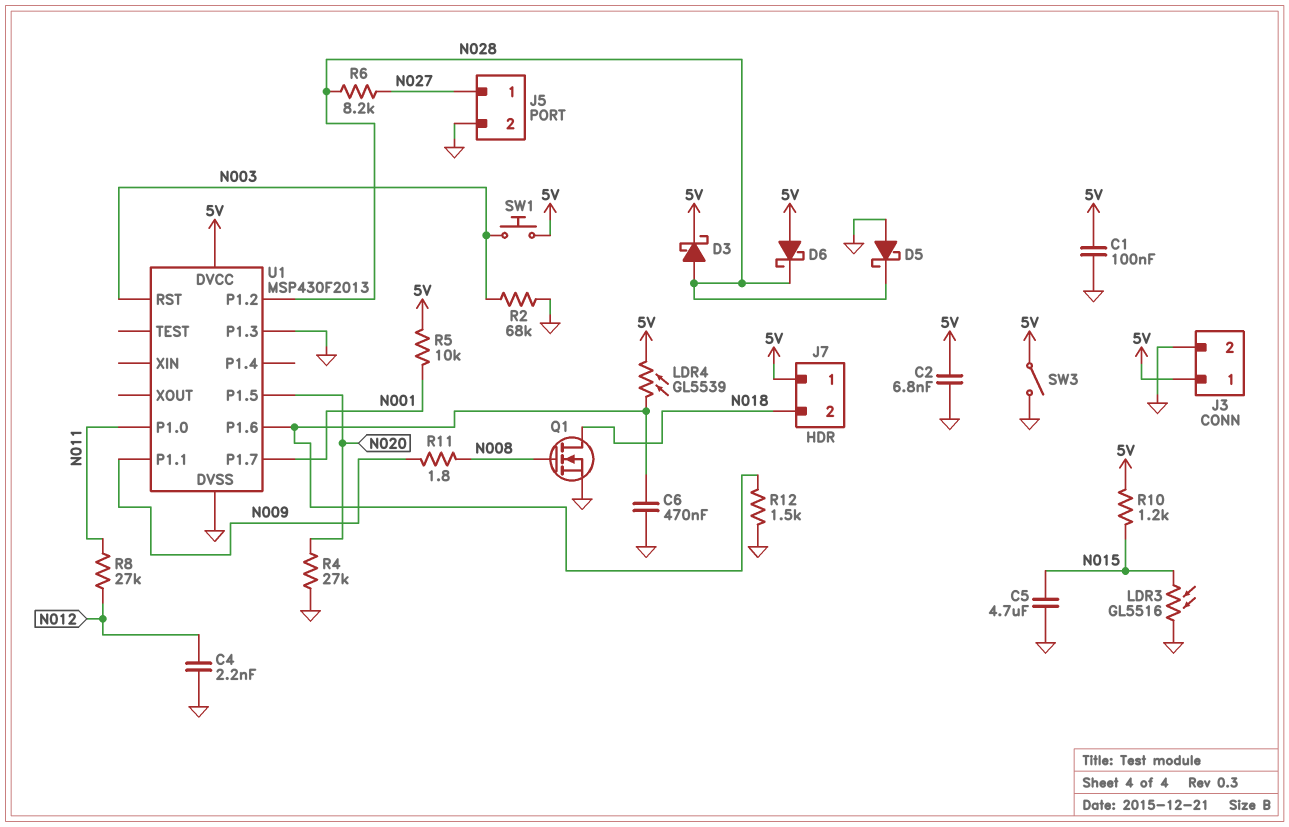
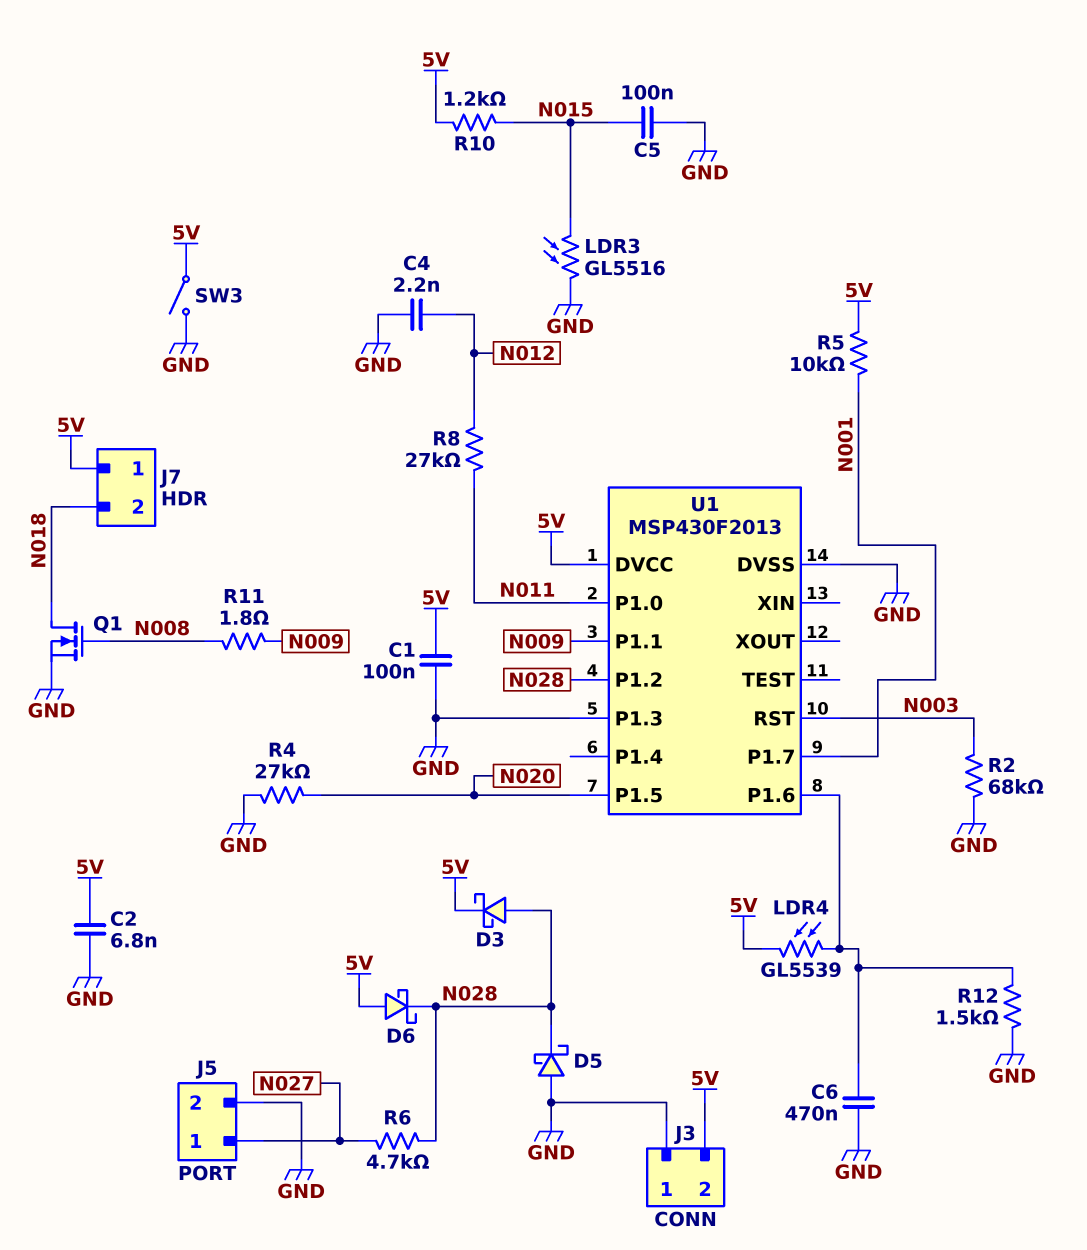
C5: 4.7uF (GND, N015) -> 100nF (GND, N015)
J3 pin 1: 5V -> GND
J3 pin 2: GND -> 5V
R6: 8.2k (N027, N028) -> 4.7k (N027, N028)
SW1: button (5V, N003) -> none

